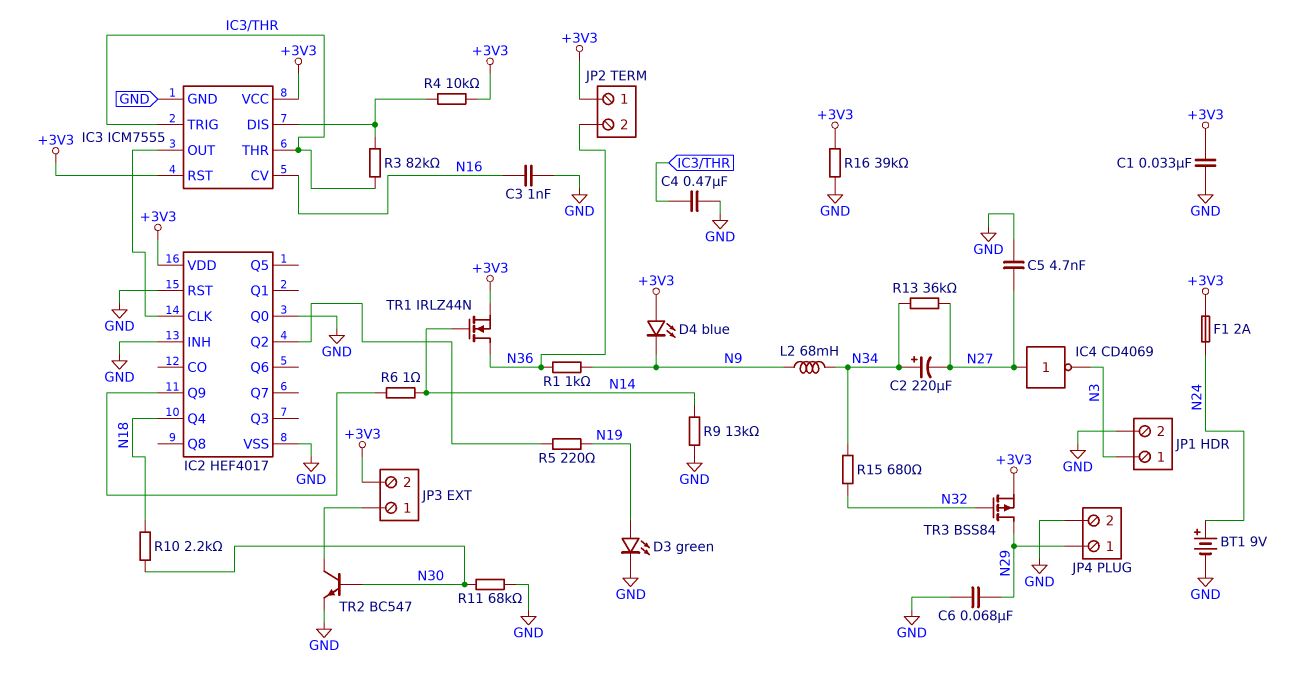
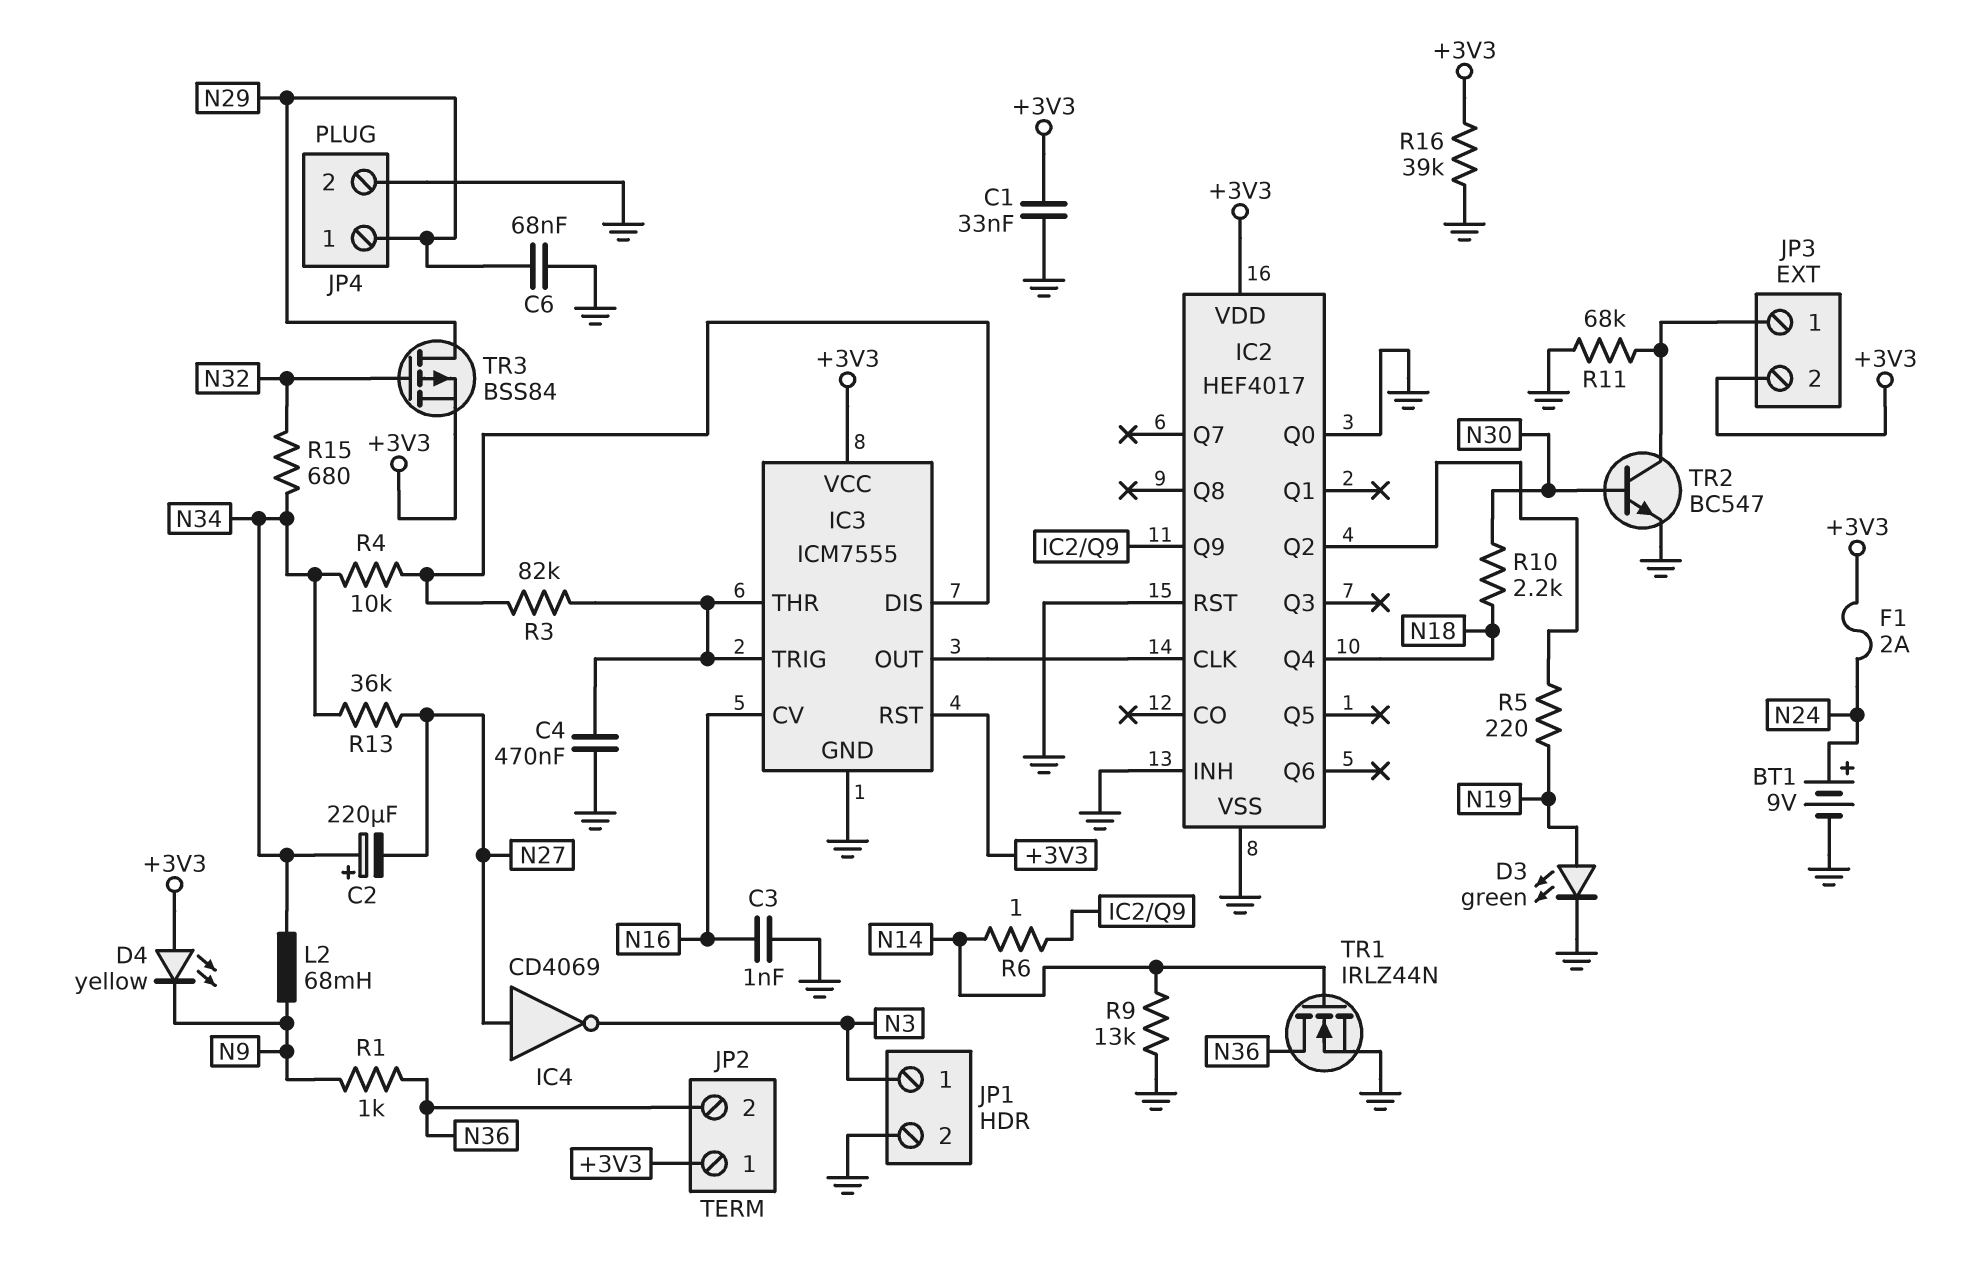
C5: 4.7nF (GND, N27) -> none
D4: LED blue (A +3V3, K N9) -> LED yellow (A +3V3, K N9)
R4: 10k (+3V3, IC3/DIS) -> 10k (IC3/DIS, N34)
R11: 68k (GND, N30) -> 68k (GND, JP3/1)
TR1: NMOS IRLZ44N (G N14, D N36, S +3V3) -> NMOS IRLZ44N (G N14, D N36, S GND)

